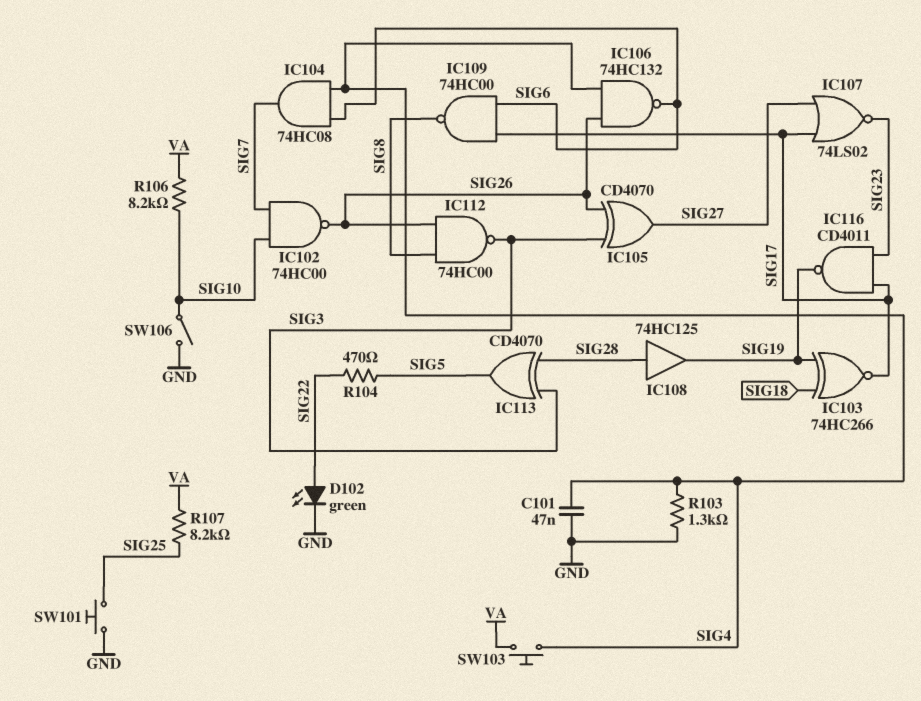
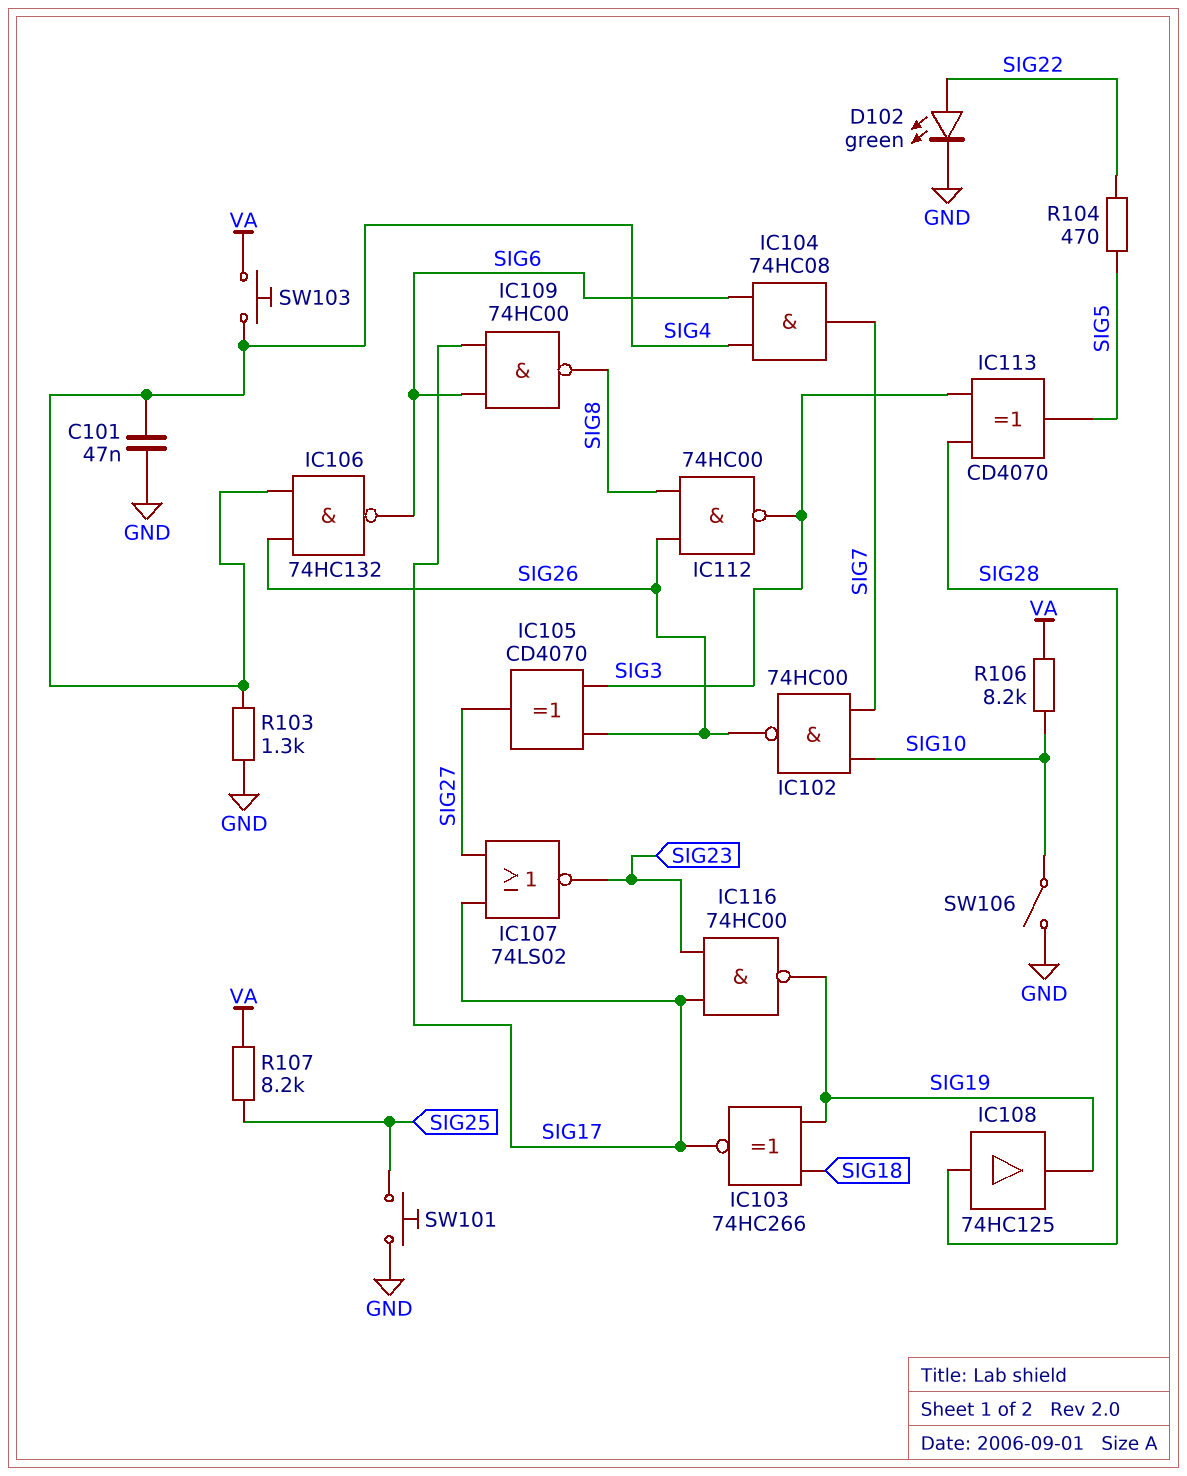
IC116: NAND CD4011 (in SIG17, in SIG23, out SIG19) -> NAND 74HC00 (in SIG17, in SIG23, out SIG19)

